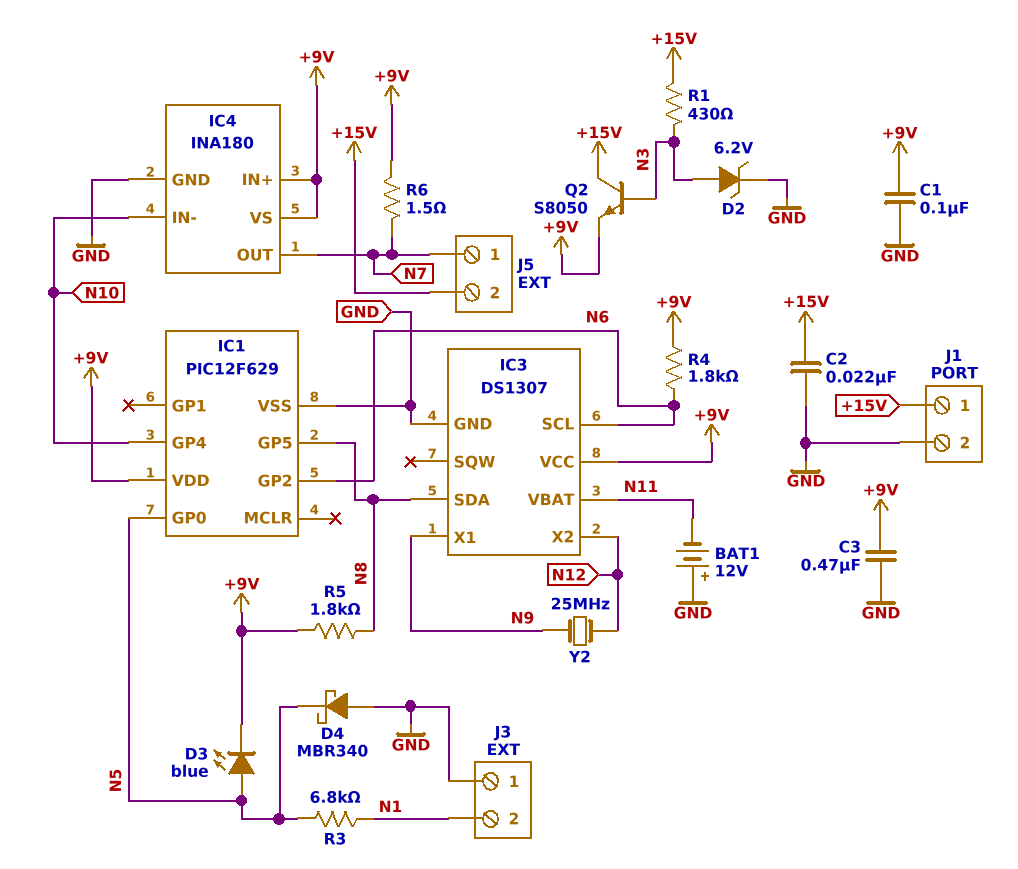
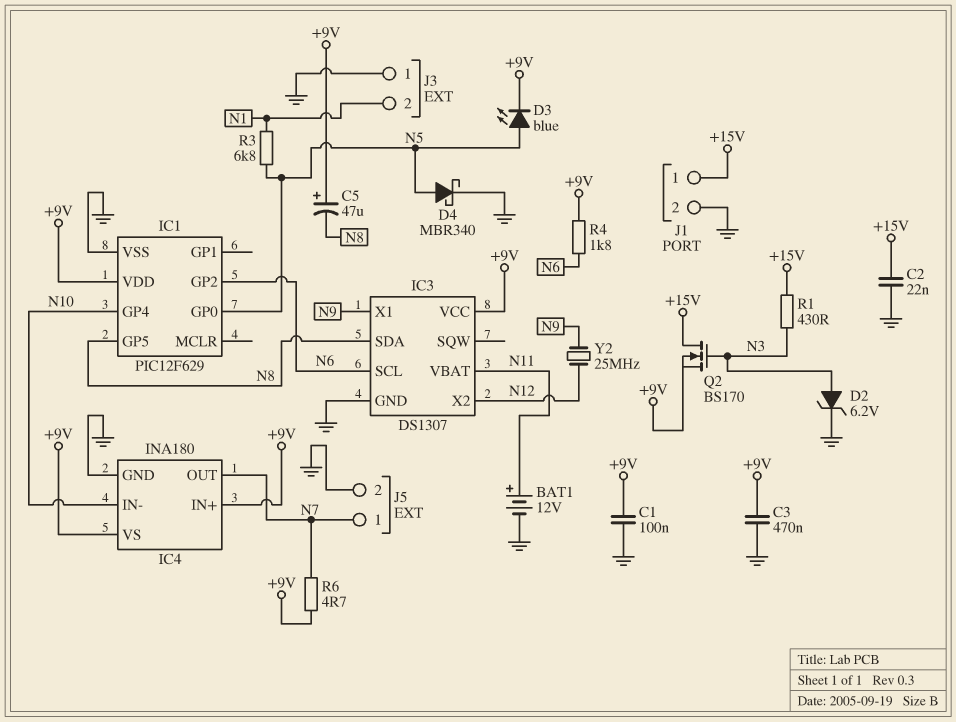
BAT1: 12V (plus GND, minus N11) -> 12V (plus N11, minus GND)
C5: none -> 47uF (plus +9V, minus N8)
D4: schottky MBR340 (A GND, K N5) -> schottky MBR340 (A N5, K GND)
J5 pin 2: +15V -> GND
Q2: NPN S8050 (B N3, C +15V, E +9V) -> NMOS BS170 (G N3, D +15V, S +9V)
R5: 1.8k (+9V, N8) -> none
R6: 1.5 (+9V, N7) -> 4.7 (+9V, N7)

